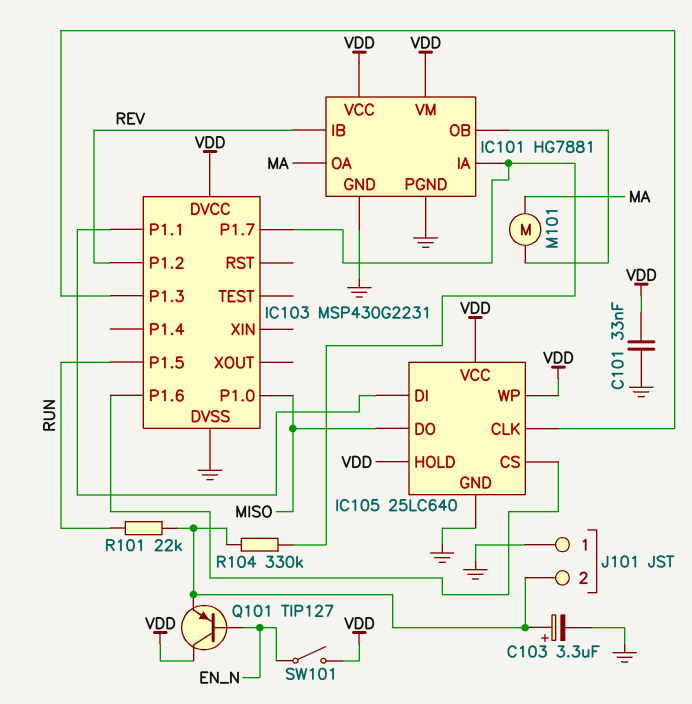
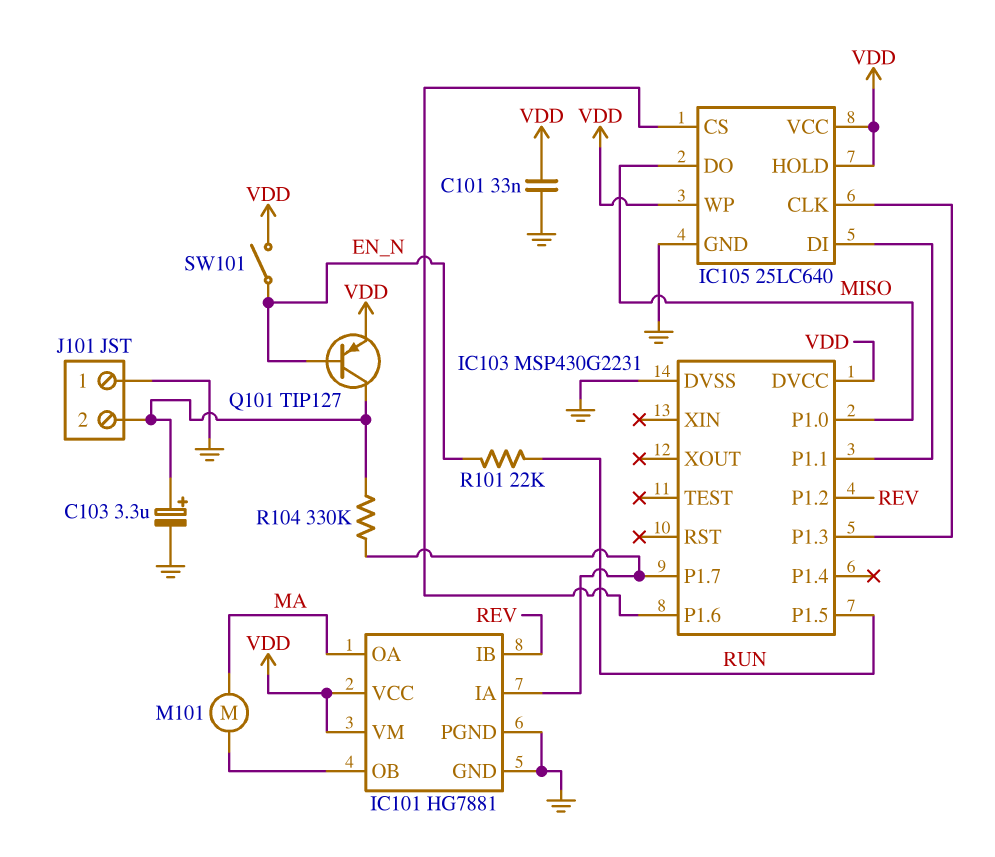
Q101: PNP TIP127 (B EN_N, C VDD, E J101/2) -> PNP TIP127 (B EN_N, C J101/2, E VDD)
R101: 22k (J101/2, RUN) -> 22k (EN_N, RUN)

